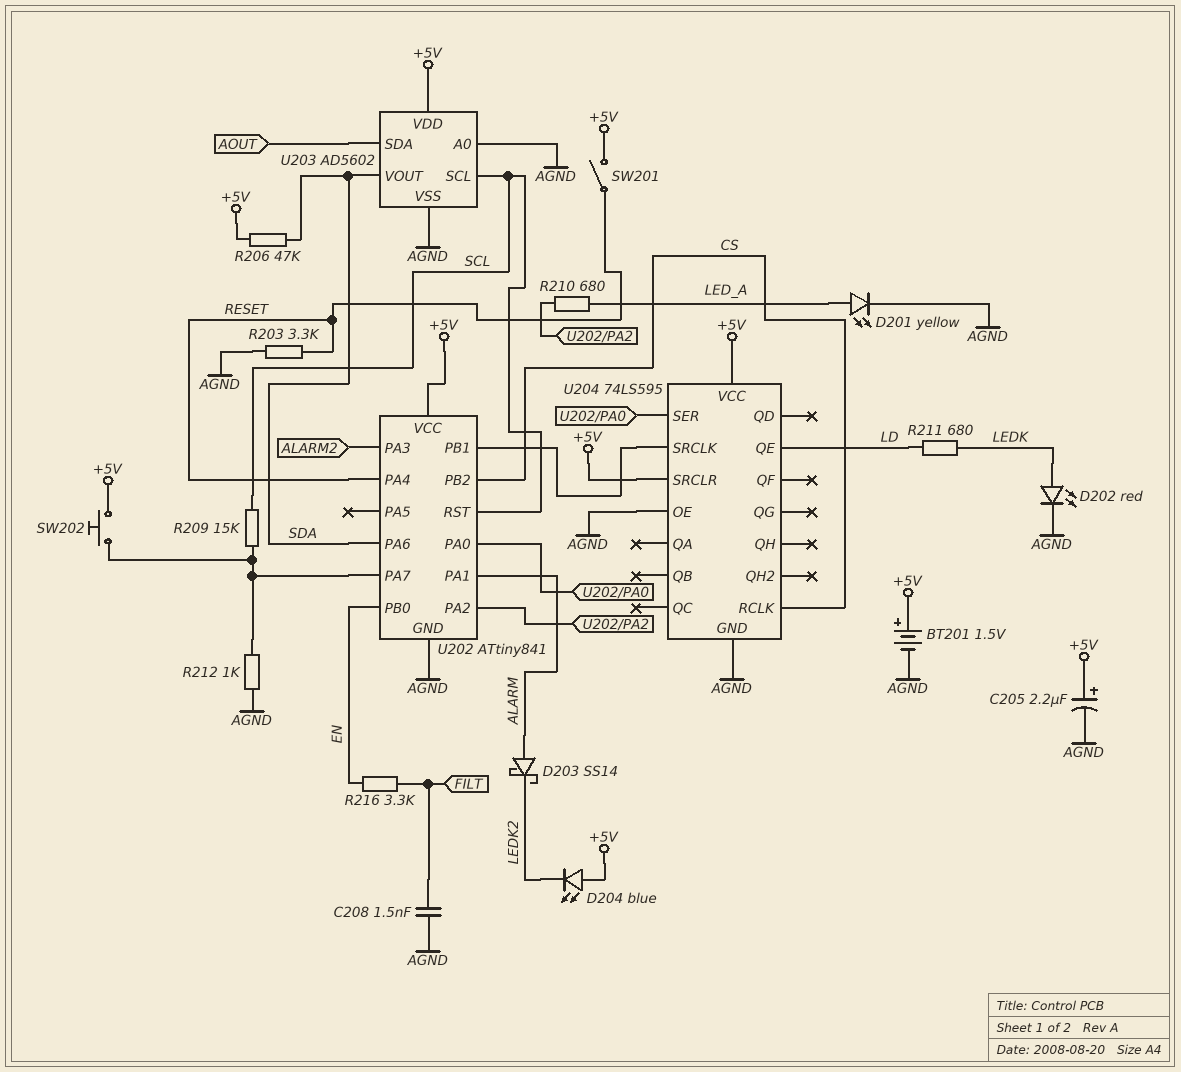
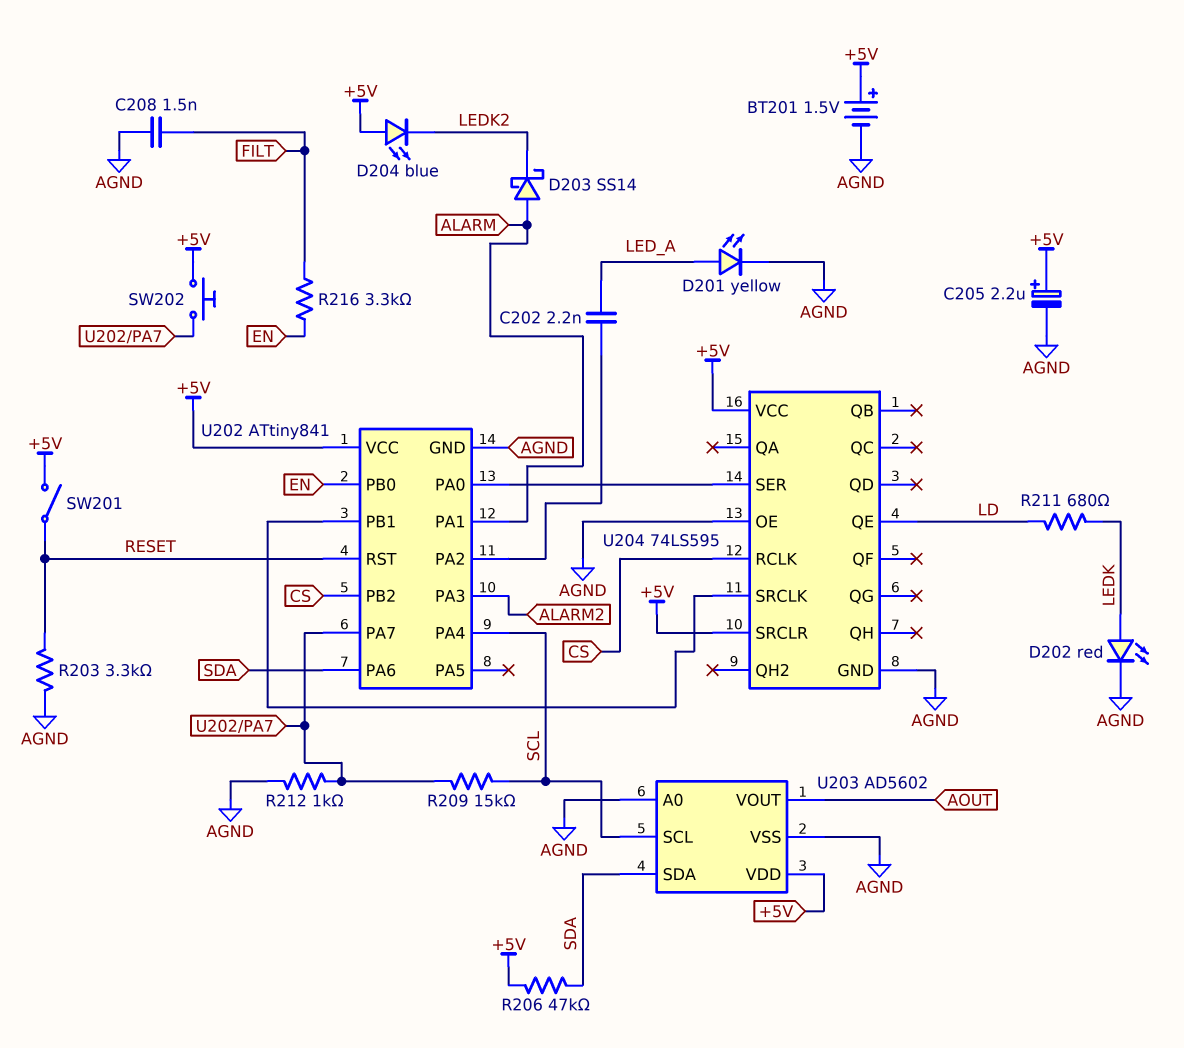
C202: none -> 2.2nF (LED_A, U202/PA2)
R210: 680 (LED_A, U202/PA2) -> none
U202 pin PA4: RESET -> SCL
U202 pin RST: SCL -> RESET
U203 pin SDA: AOUT -> SDA
U203 pin VOUT: SDA -> AOUT

